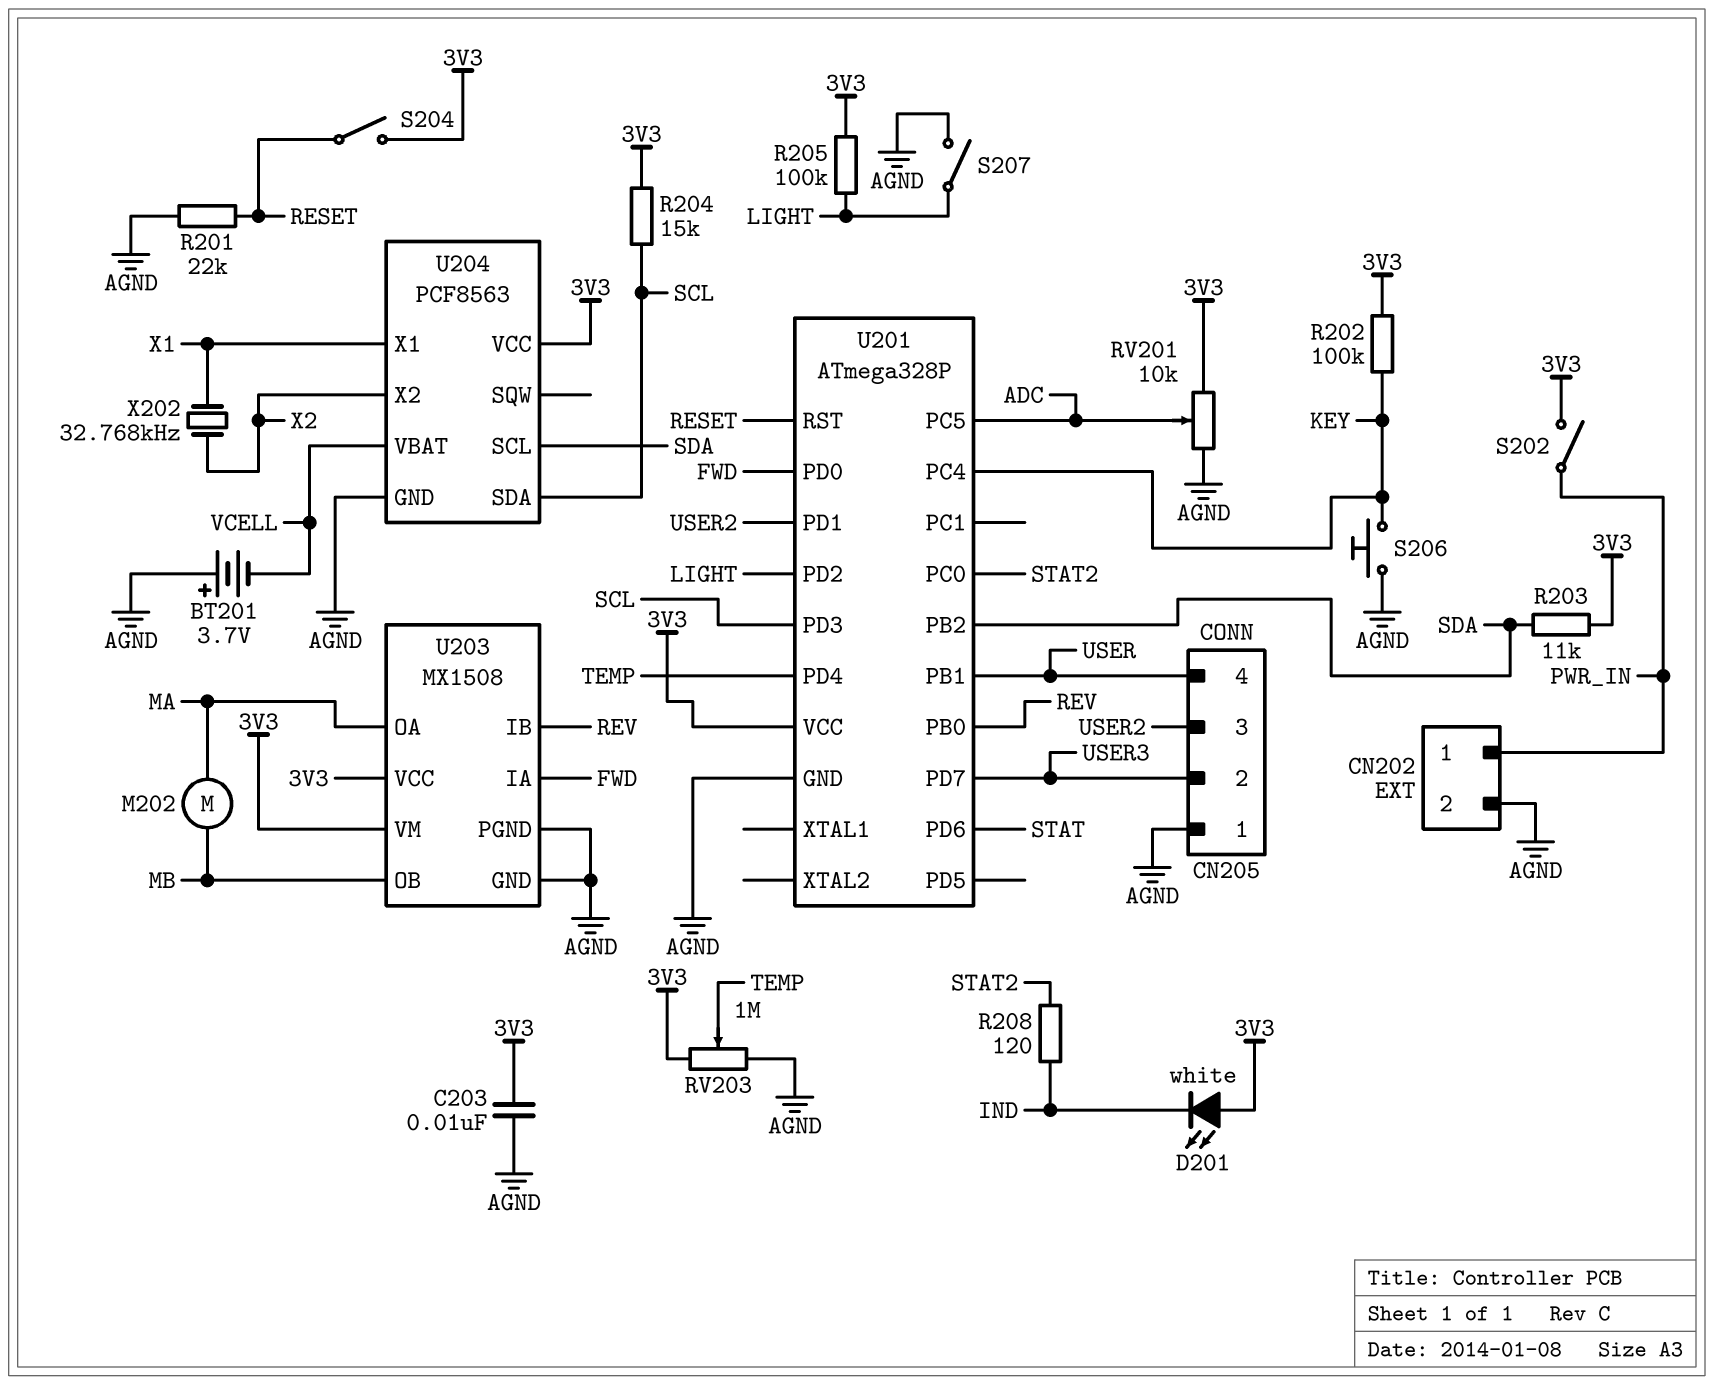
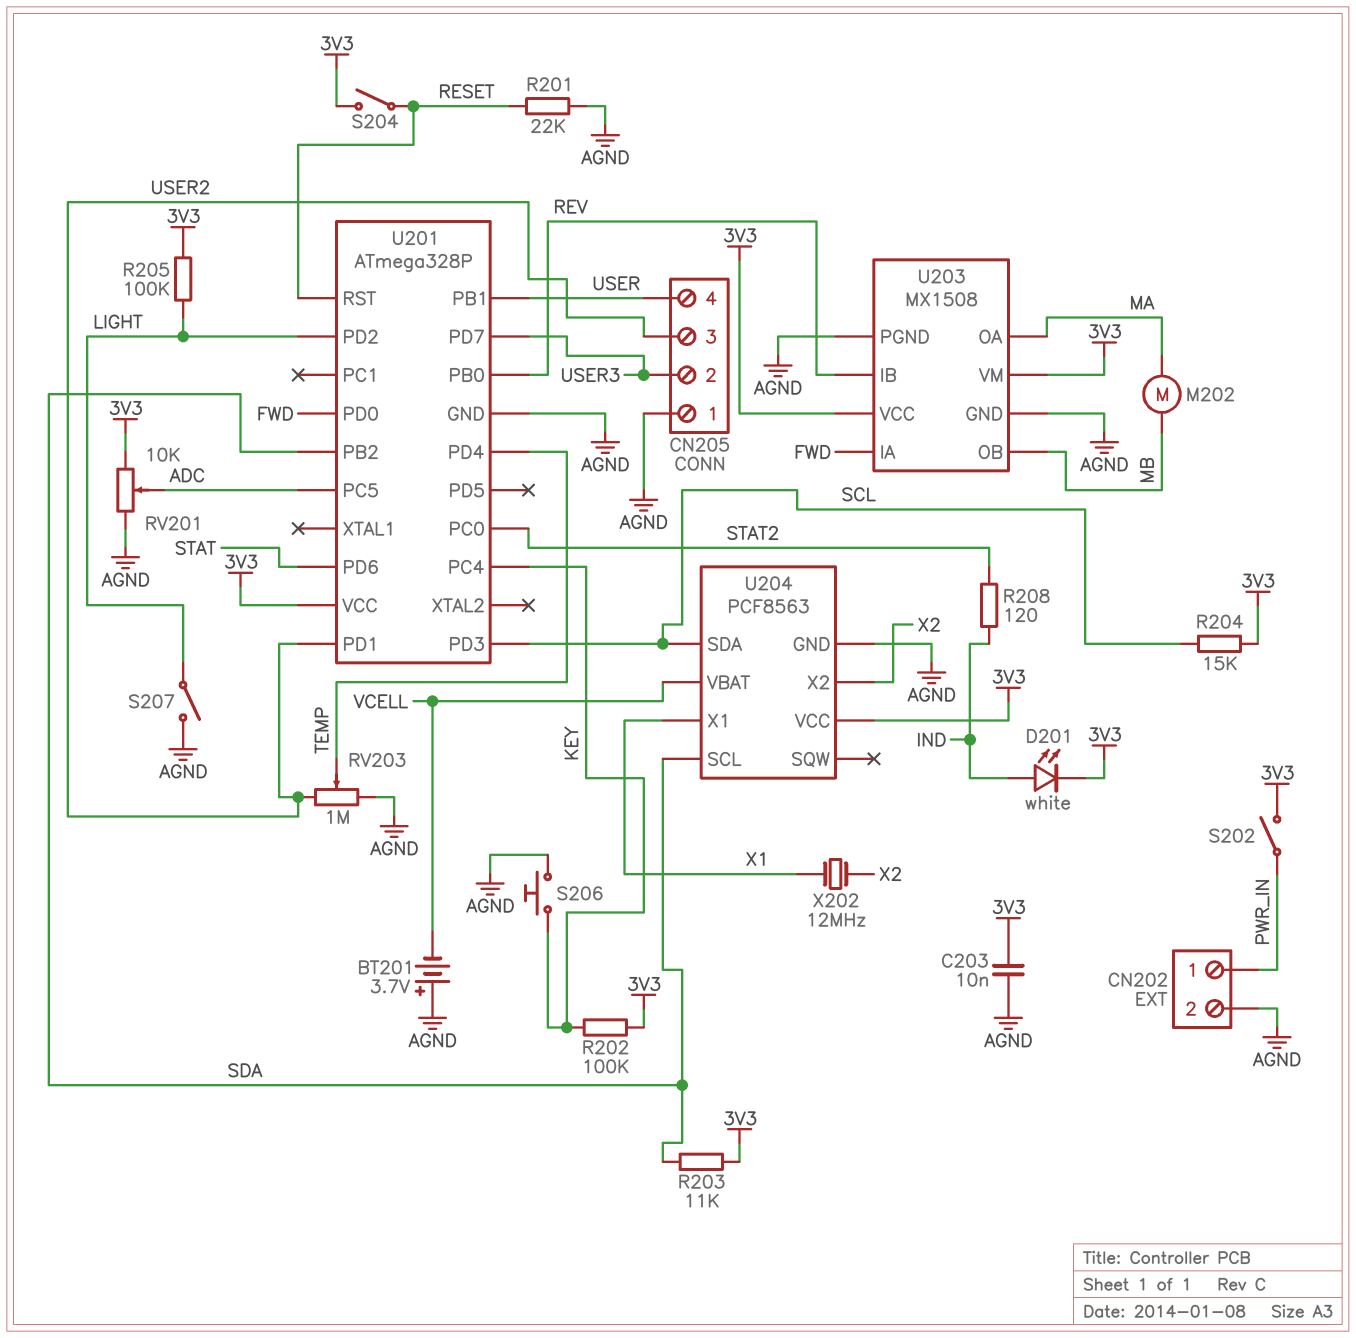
D201: LED white (A 3V3, K IND) -> LED white (A IND, K 3V3)
RV203: 1M (3V3, AGND, wiper TEMP) -> 1M (AGND, USER2, wiper TEMP)
X202: 32.768kHz (X1, X2) -> 12MHz (X1, X2)

